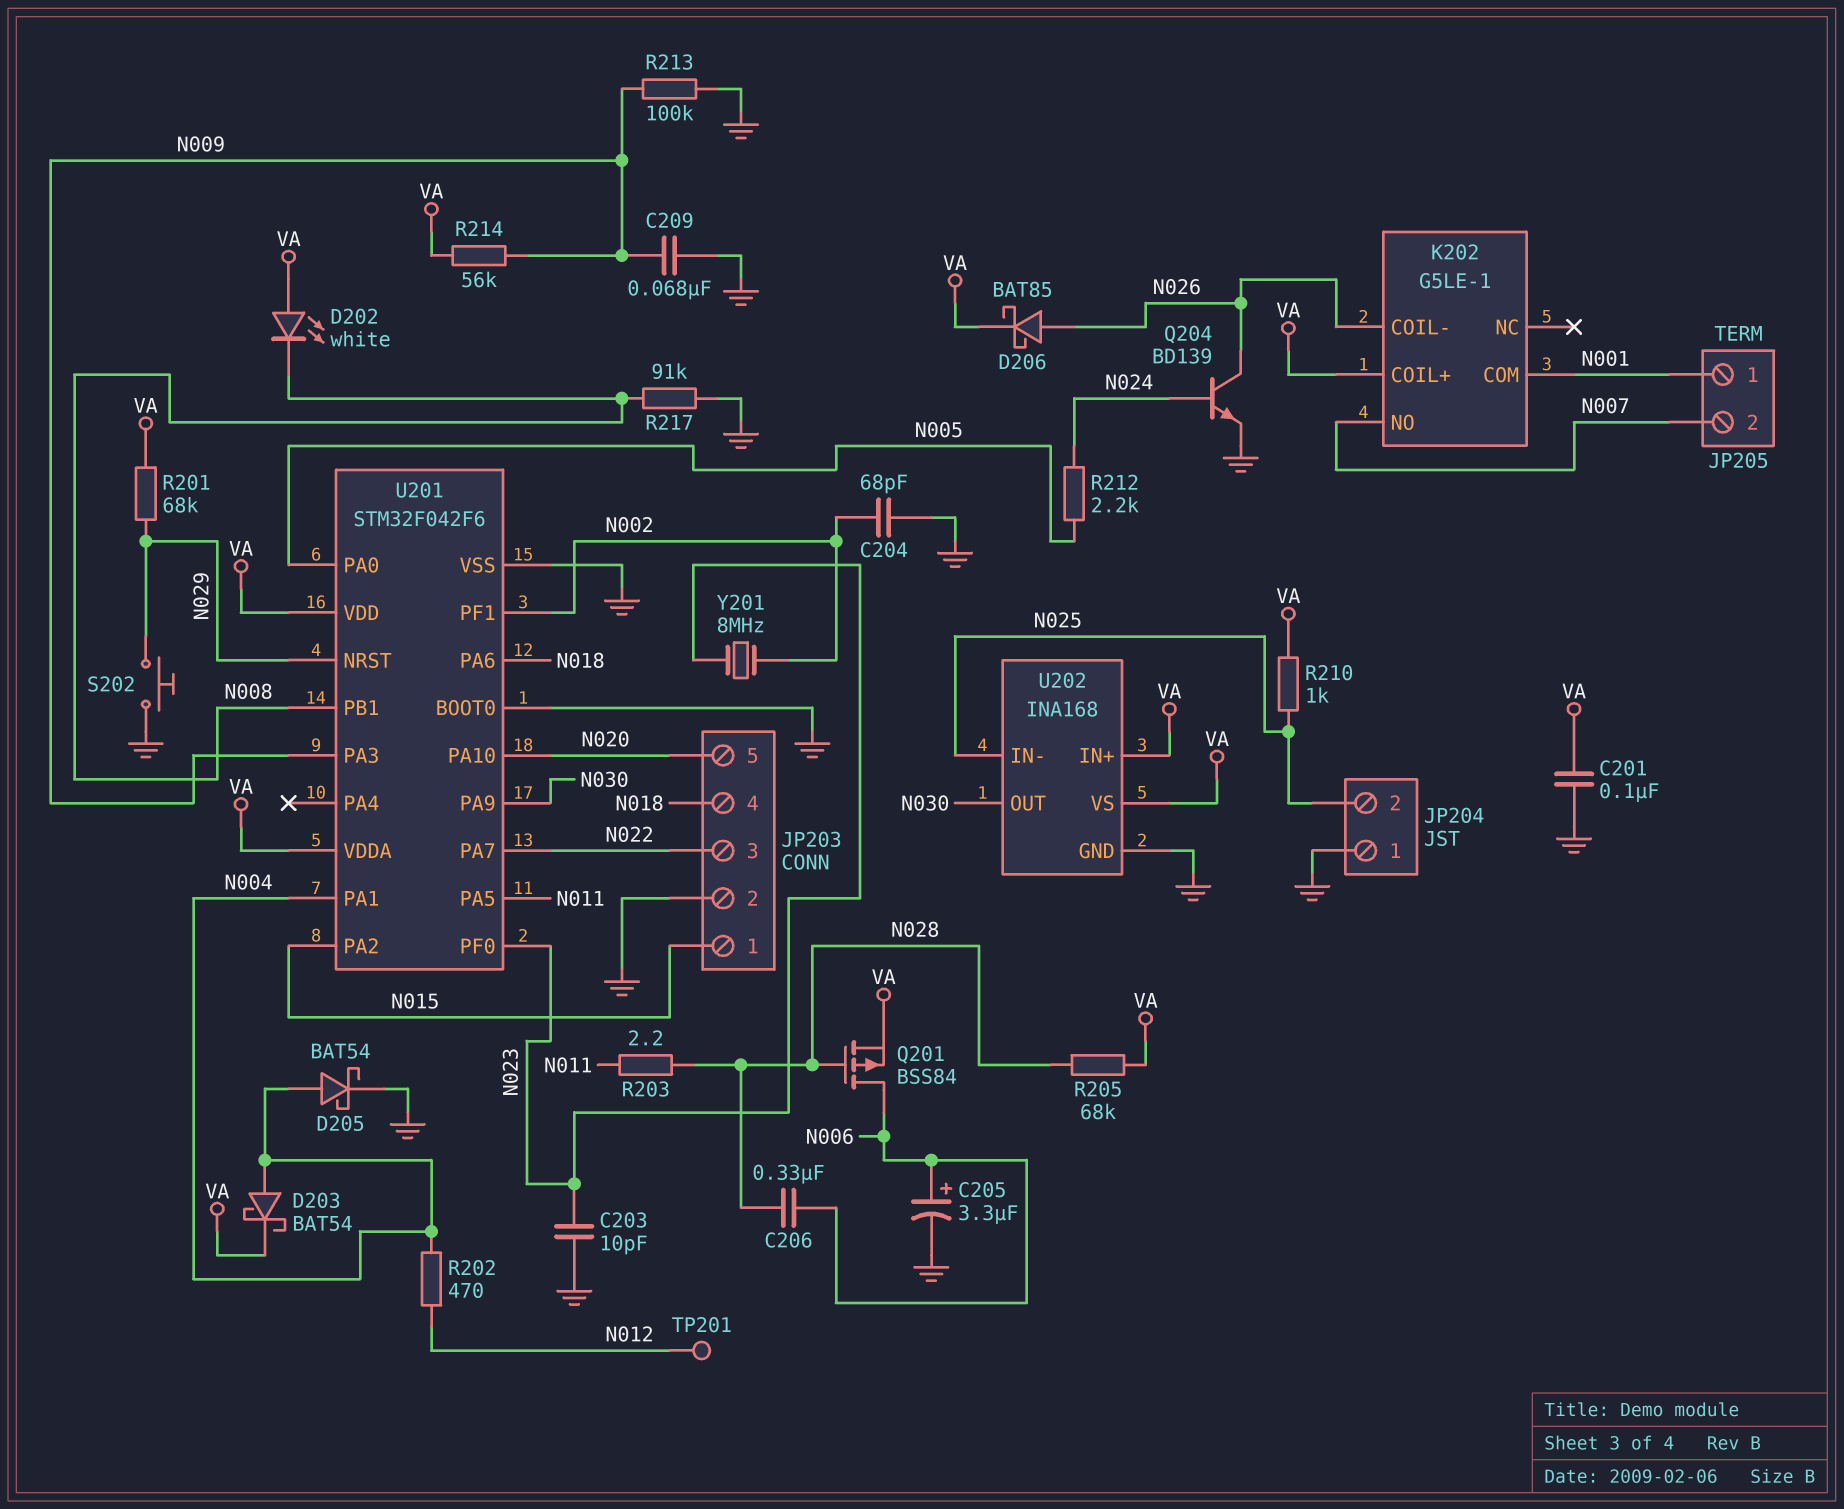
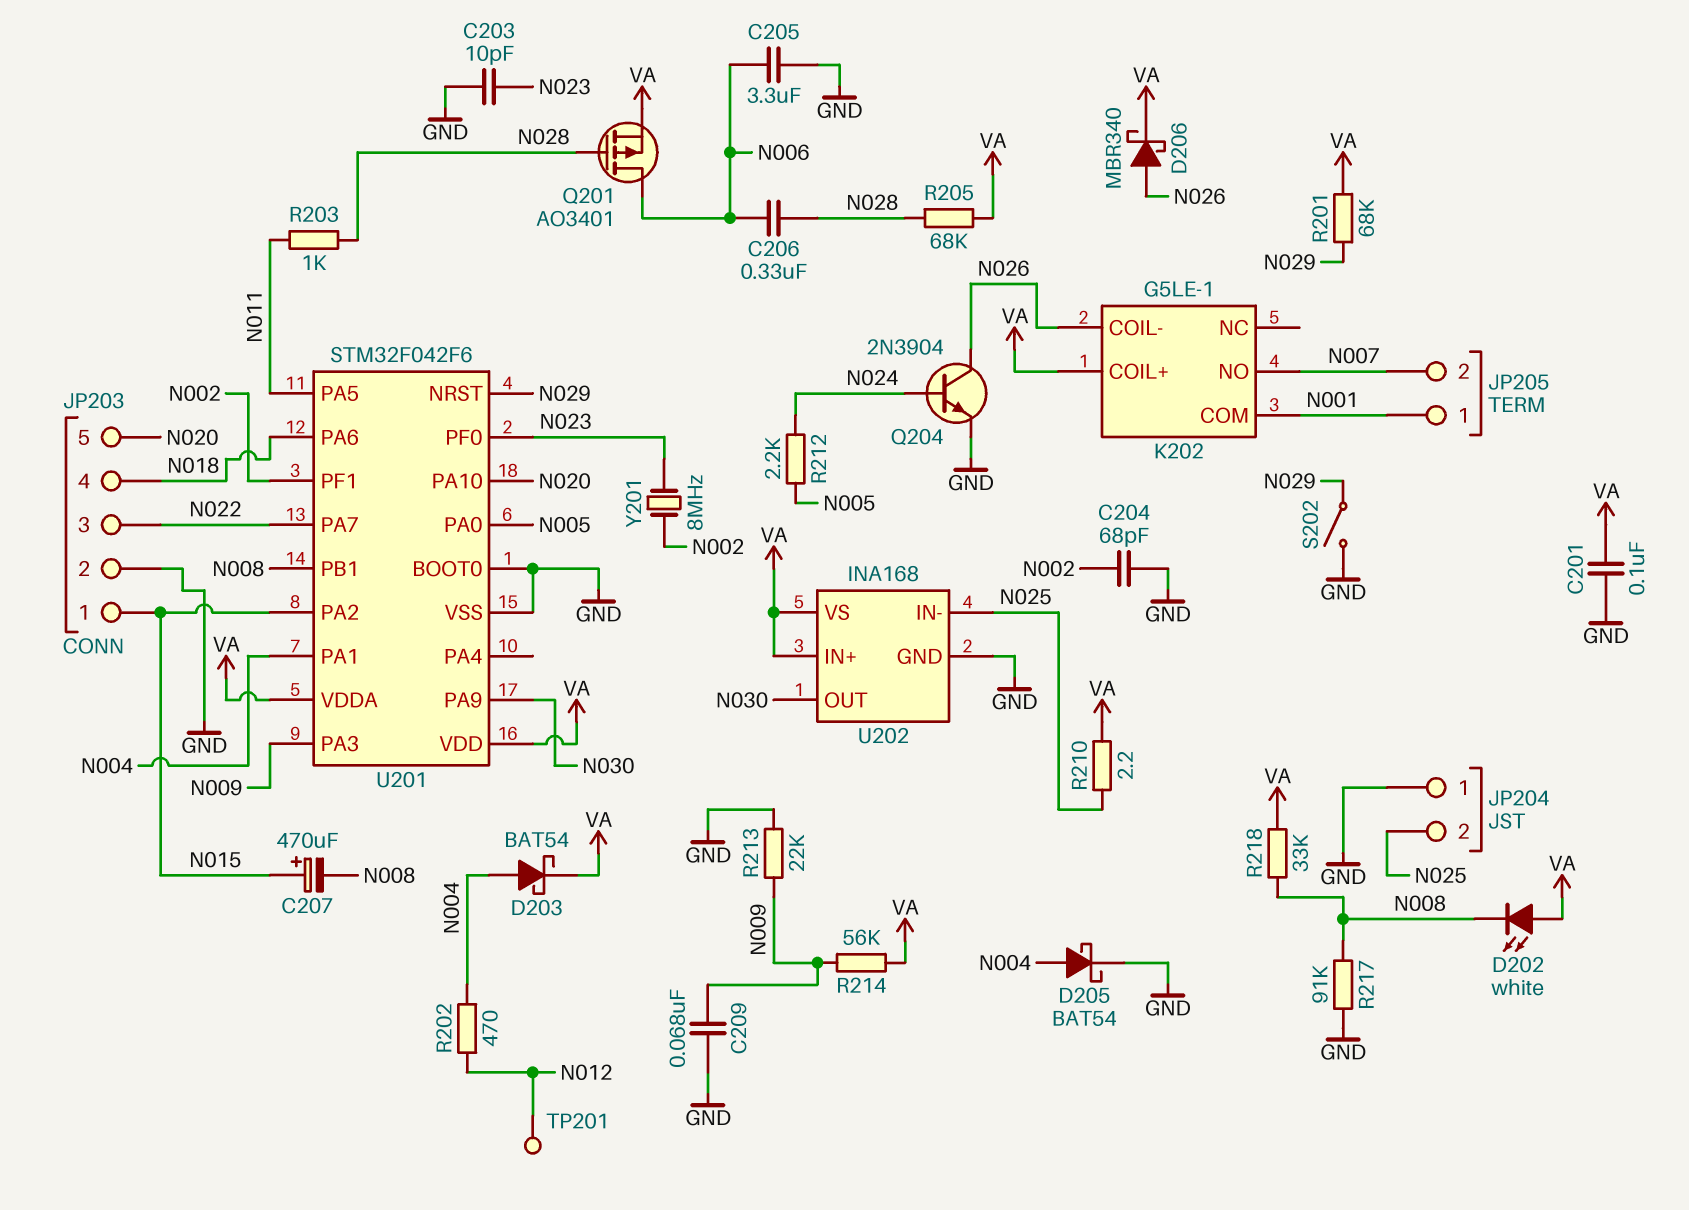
C205: 3.3uF (plus N006, minus GND) -> 3.3uF (GND, N006)
C207: none -> 470uF (plus N015, minus N008)
D206: schottky BAT85 (A N026, K VA) -> schottky MBR340 (A N026, K VA)
Q201: PMOS BSS84 (G N028, D N006, S VA) -> PMOS AO3401 (G N028, D N006, S VA)
Q204: NPN BD139 (B N024, C N026, E GND) -> NPN 2N3904 (B N024, C N026, E GND)
R203: 2.2 (N011, N028) -> 1k (N011, N028)
R210: 1k (N025, VA) -> 2.2 (N025, VA)
R213: 100k (GND, N009) -> 22k (GND, N009)
R218: none -> 33k (N008, VA)
S202: button (GND, N029) -> switch (GND, N029)

